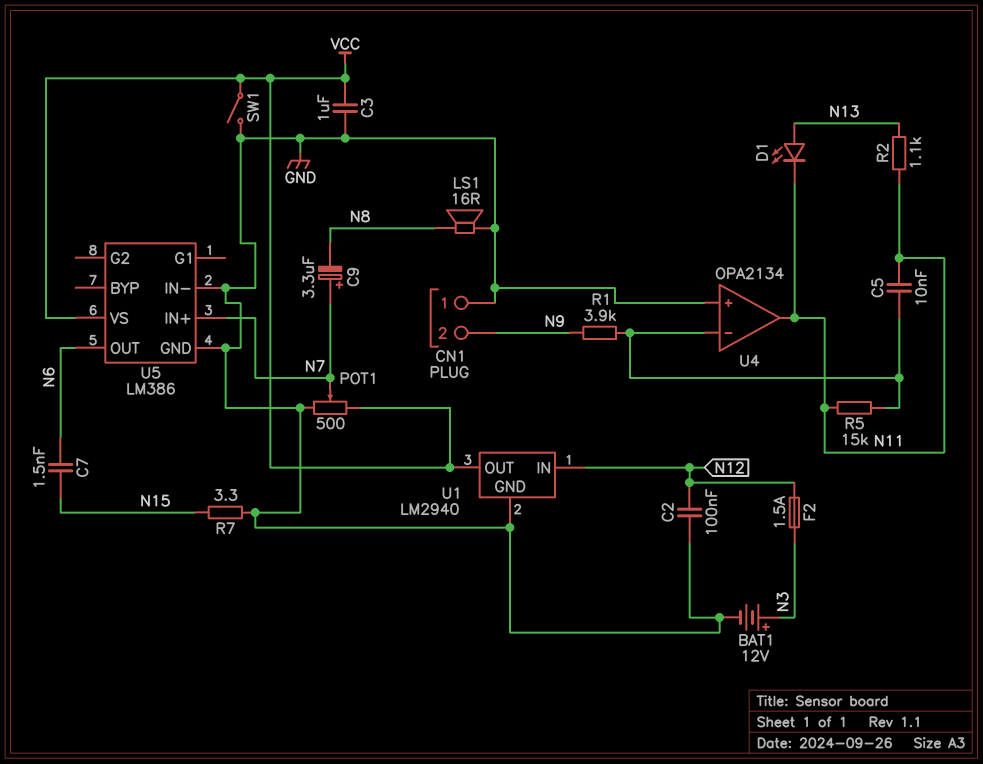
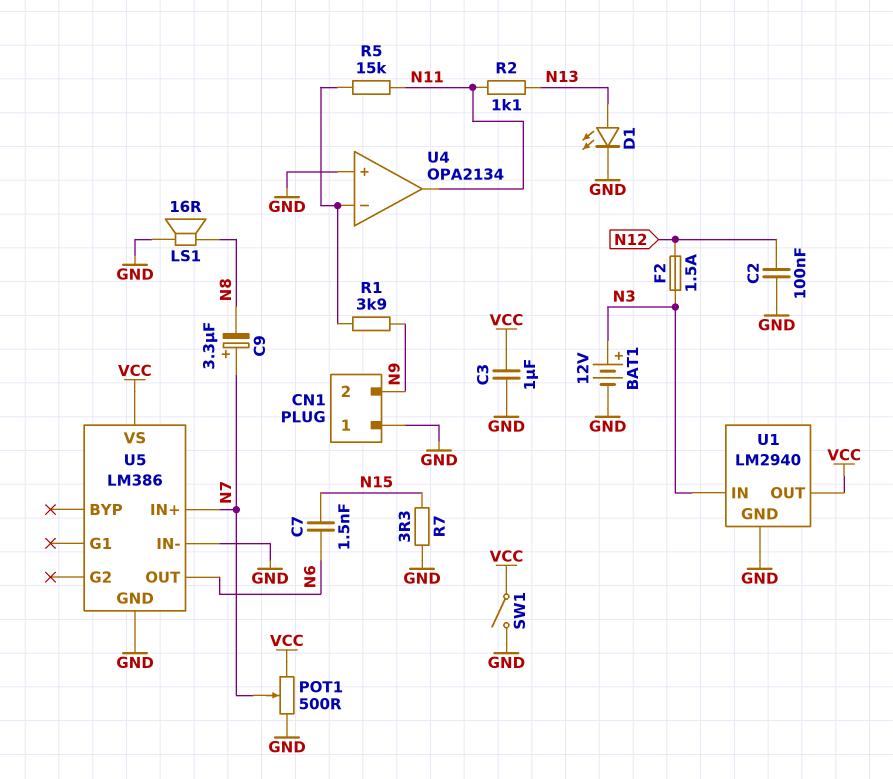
C5: 10nF (N11, U4/in-) -> none
D1: LED (A N13, K N11) -> LED (A N13, K GND)
U1 pin IN: N12 -> N3

